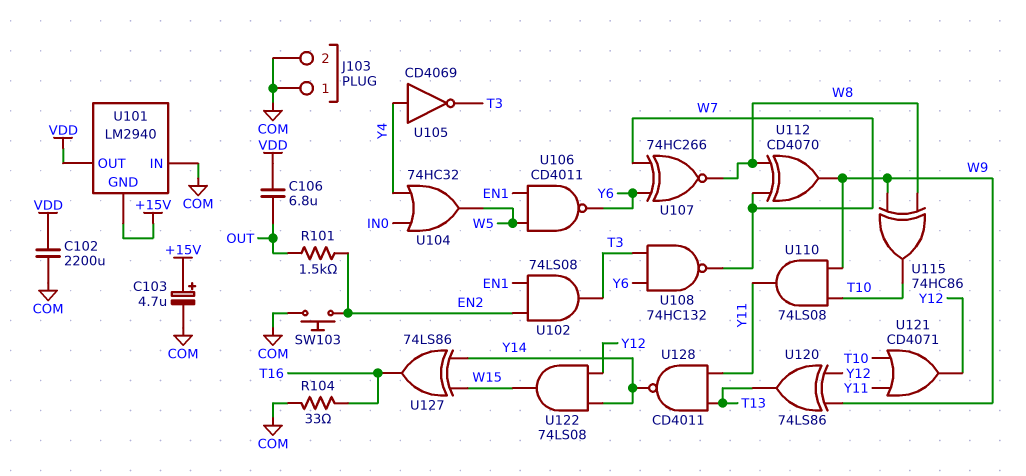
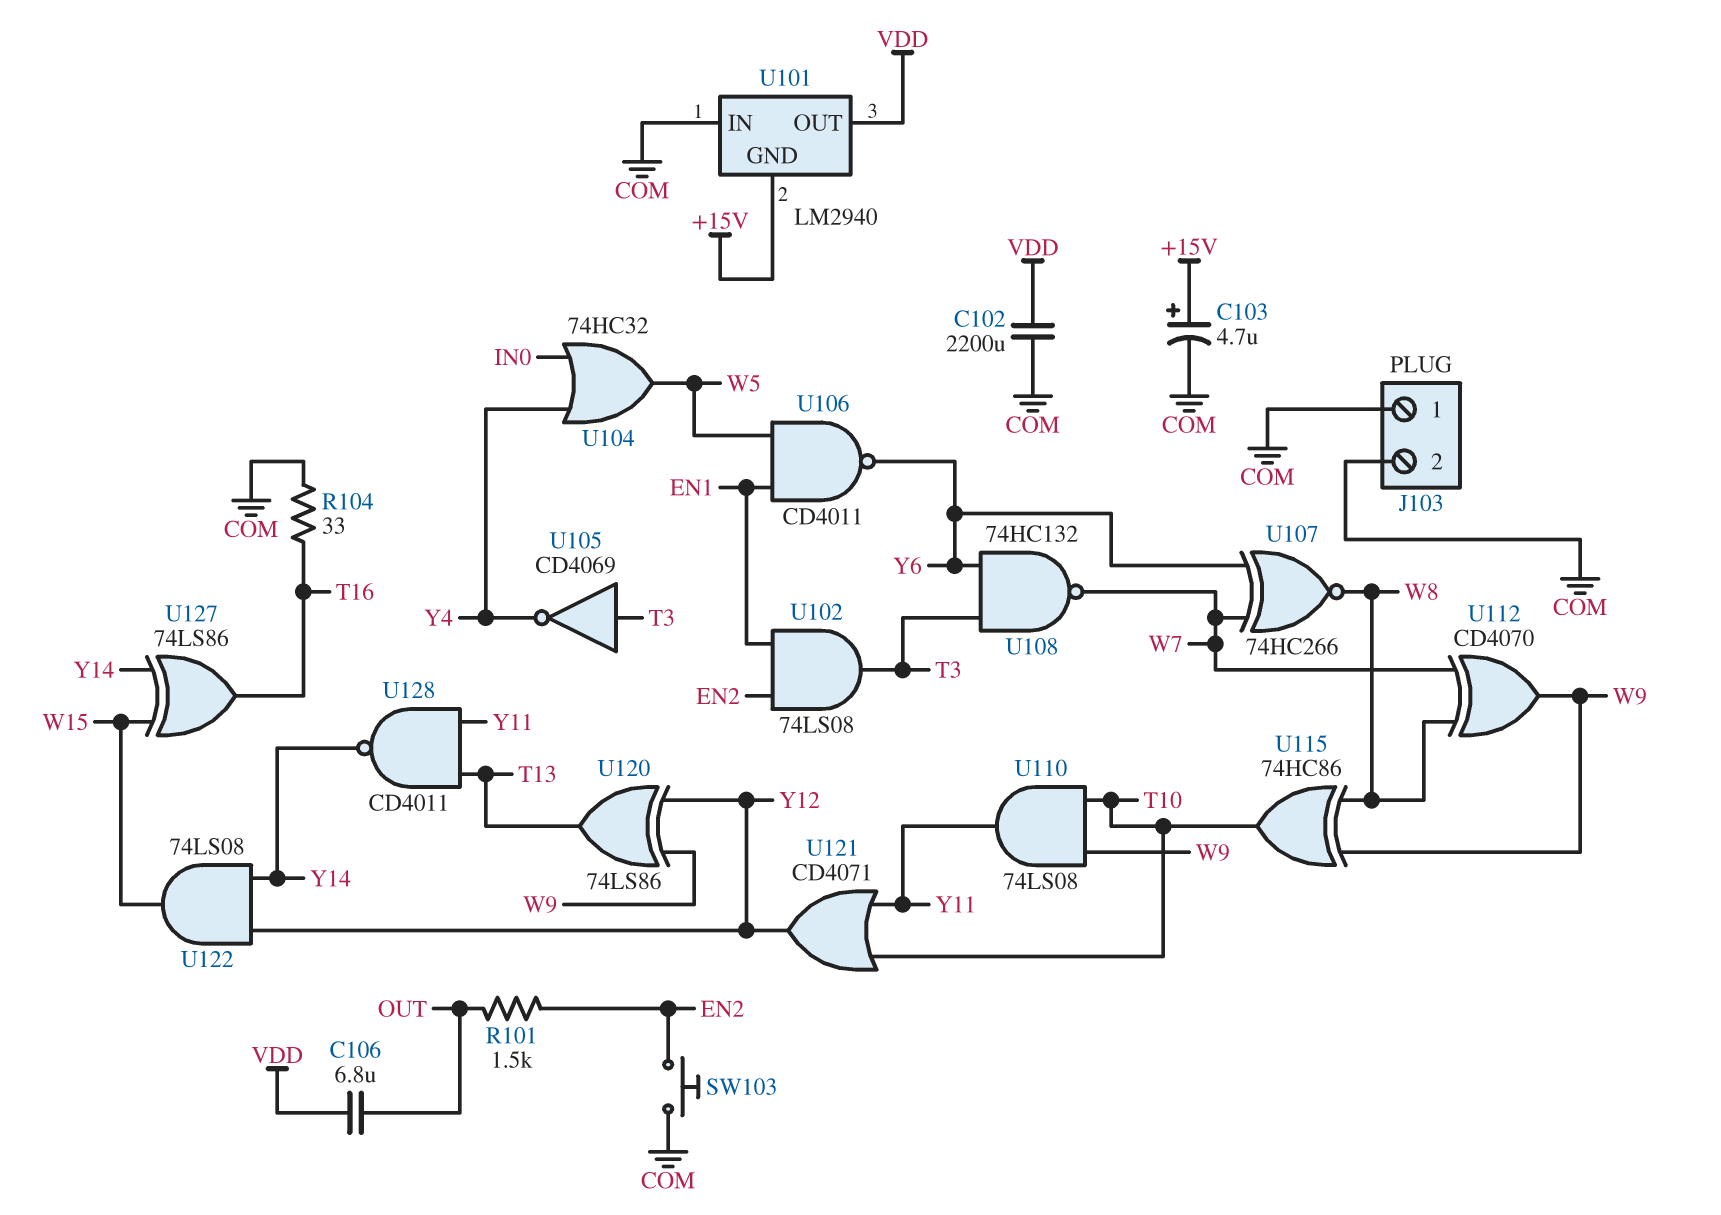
U105: NOT CD4069 (in Y4, out T3) -> NOT CD4069 (in T3, out Y4)

